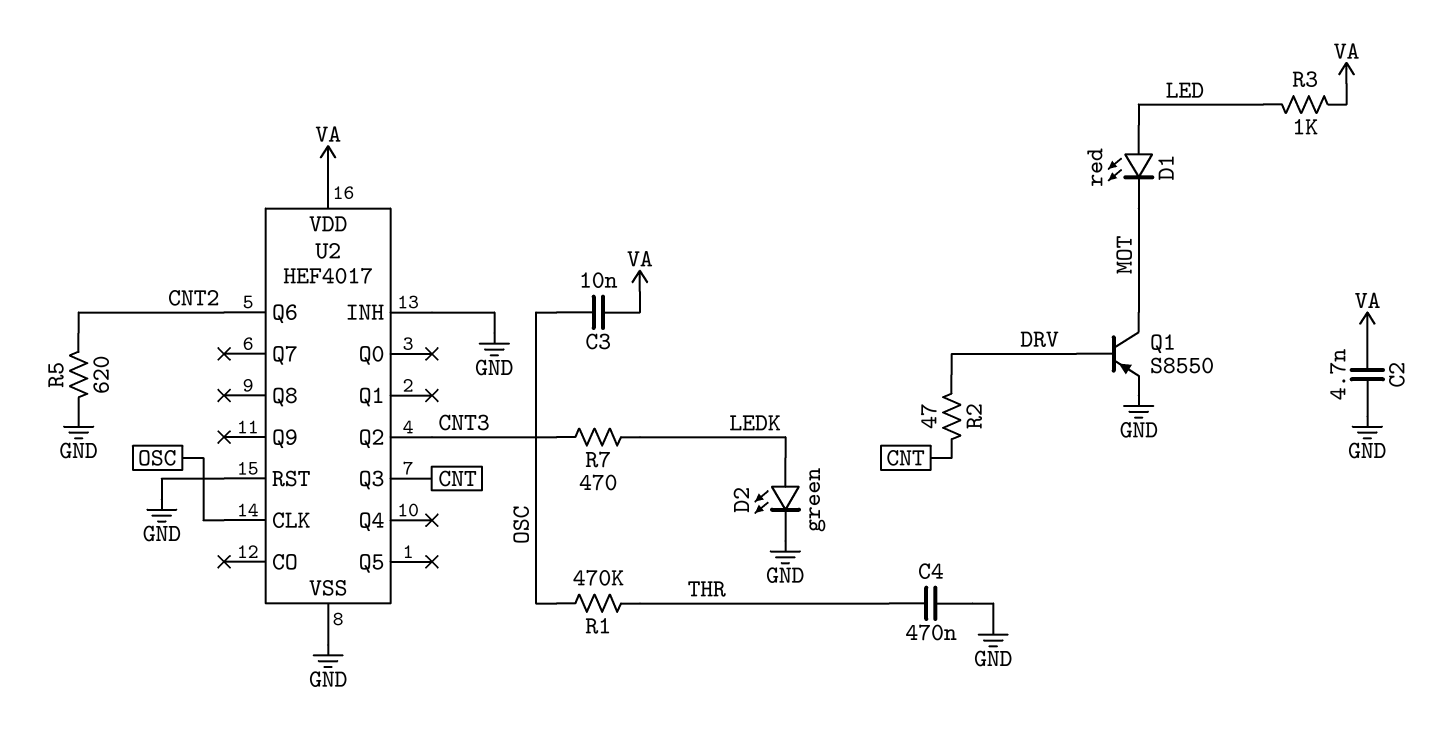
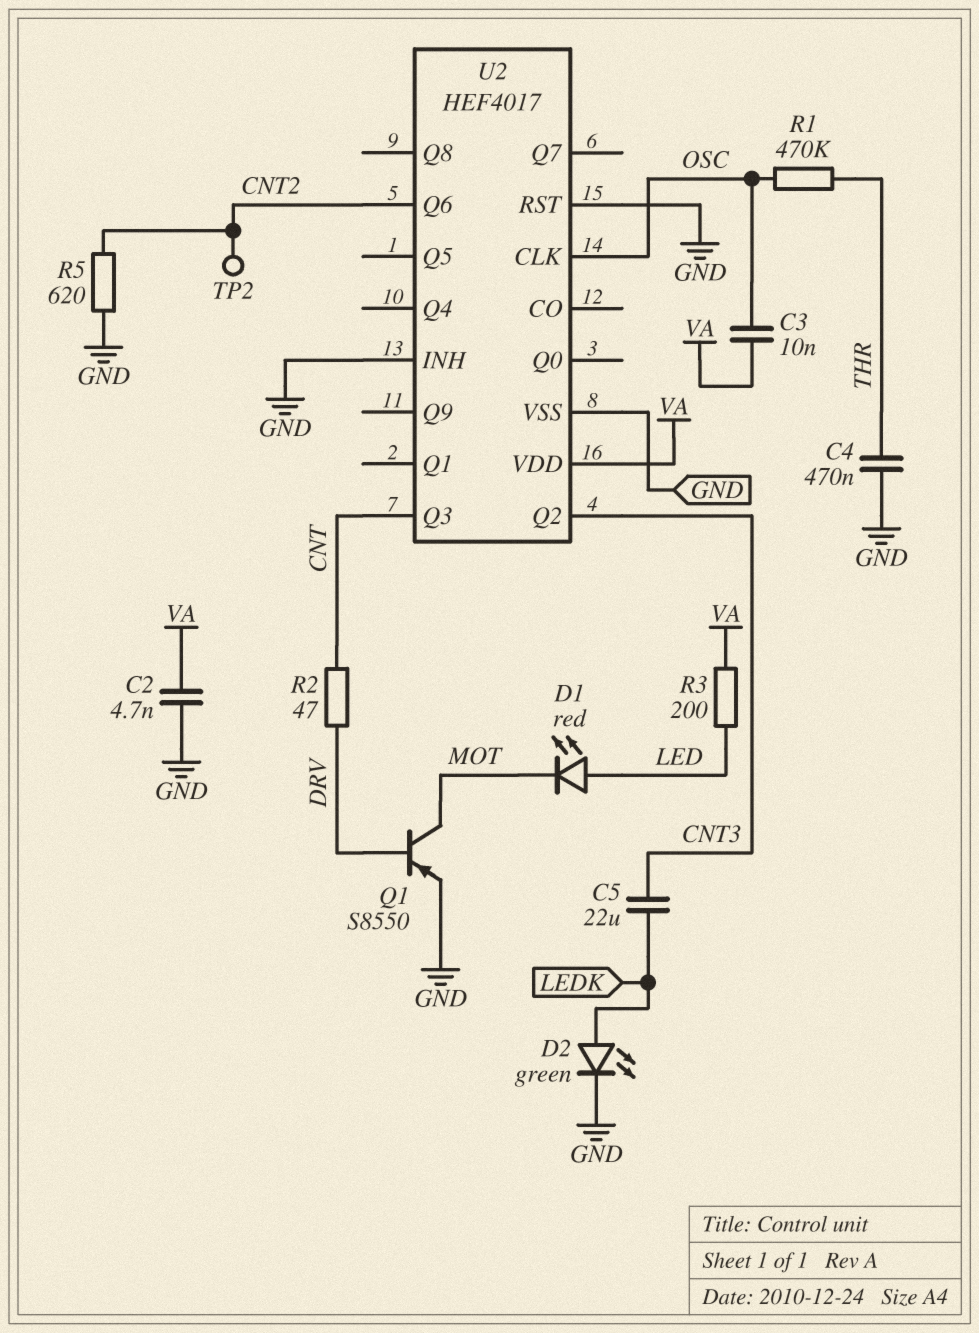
C5: none -> 22uF (CNT3, LEDK)
R3: 1k (LED, VA) -> 200 (LED, VA)
R7: 470 (CNT3, LEDK) -> none
TP2: none -> test point (CNT2)

